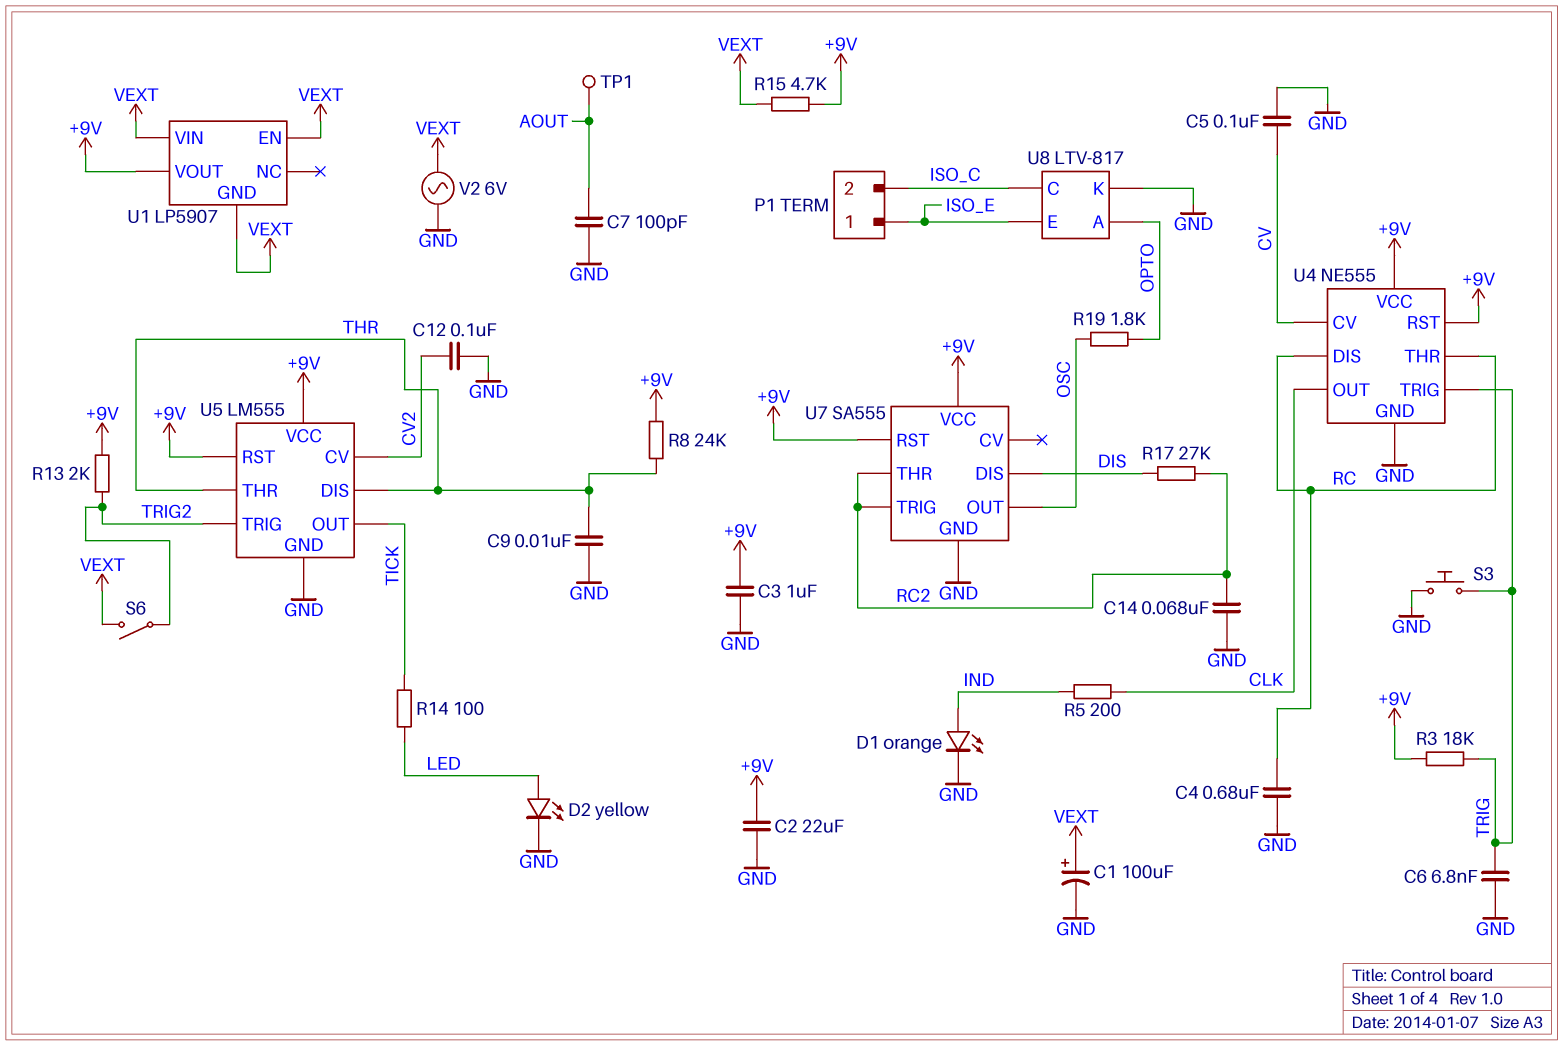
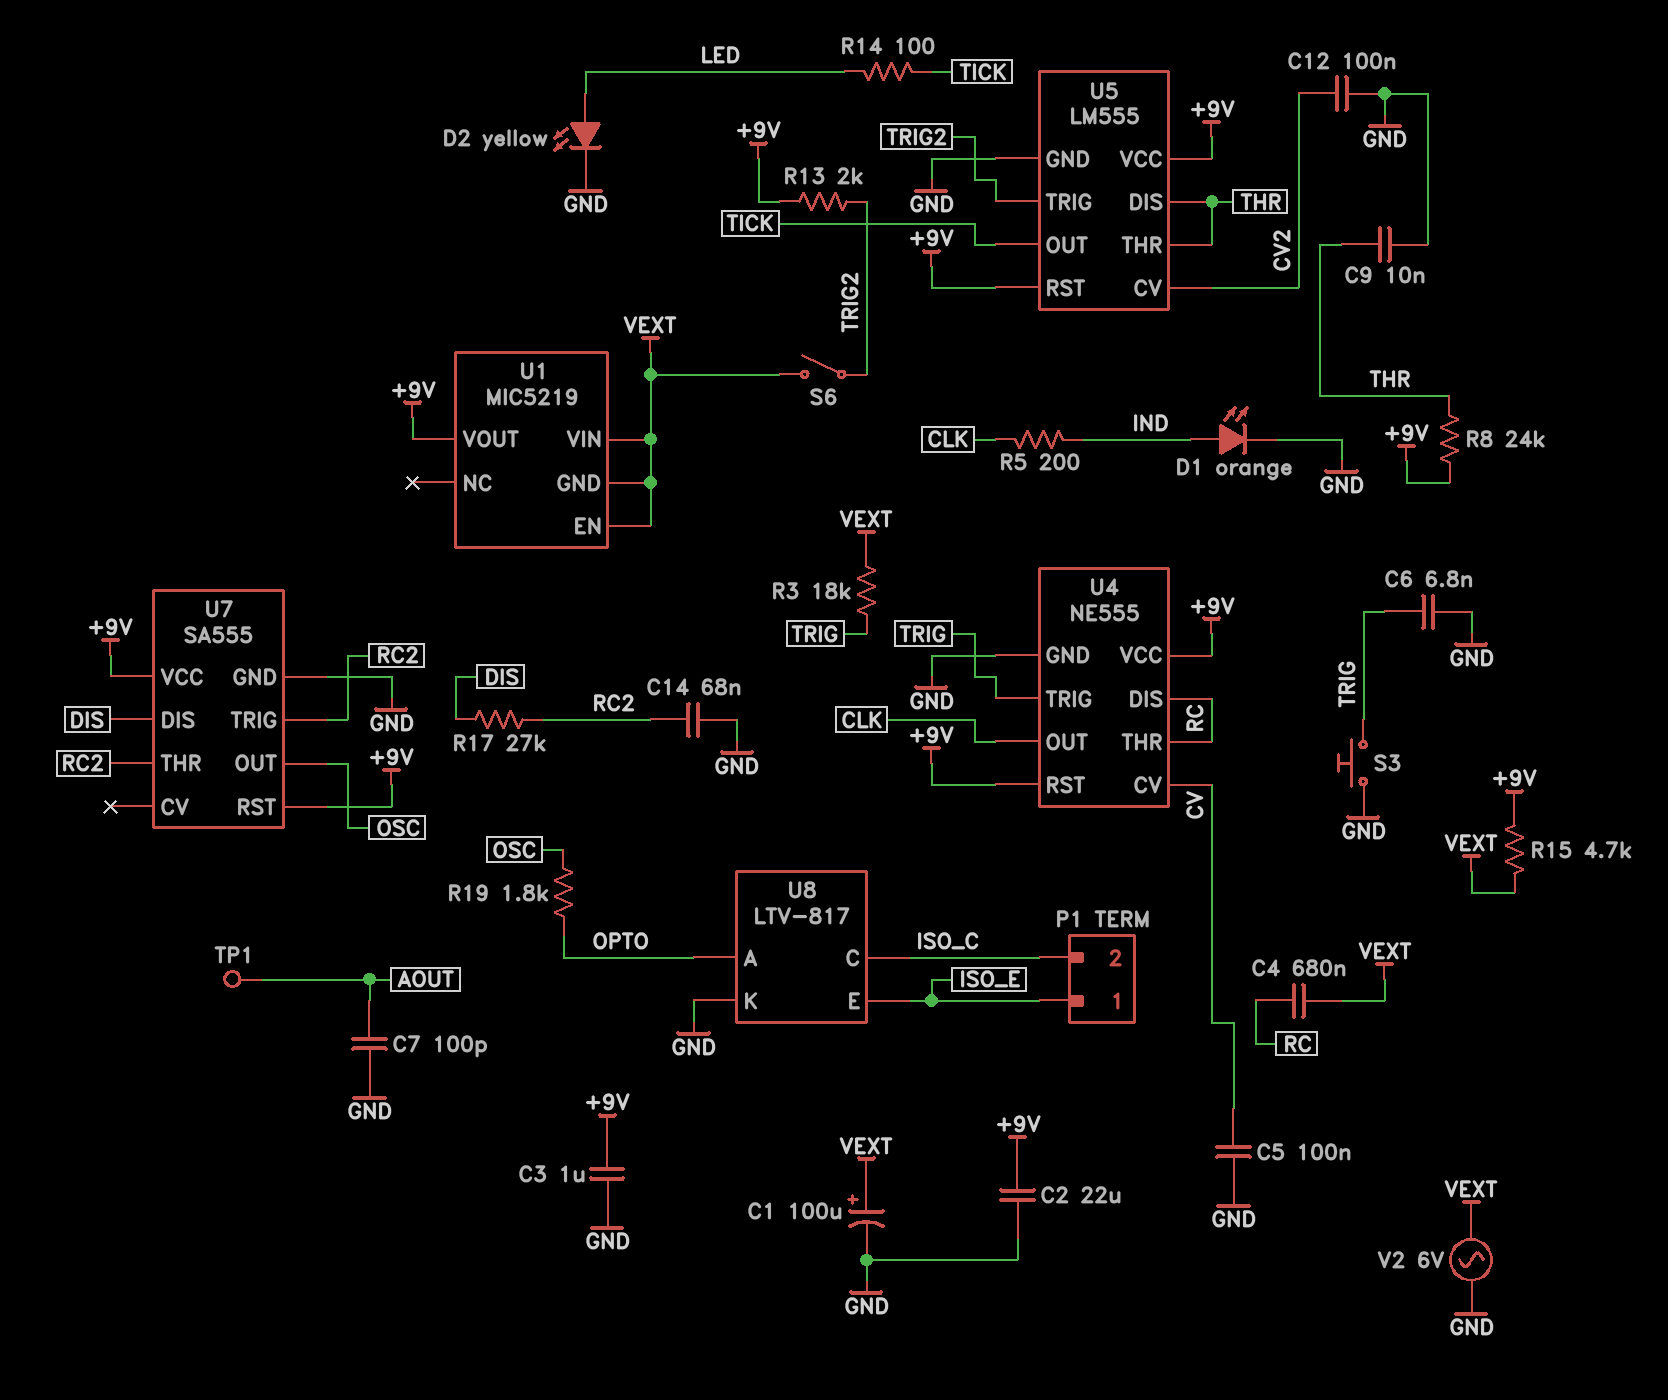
C4: 680nF (GND, RC) -> 680nF (RC, VEXT)
R3: 18k (+9V, TRIG) -> 18k (TRIG, VEXT)
U1: LP5907 -> MIC5219

